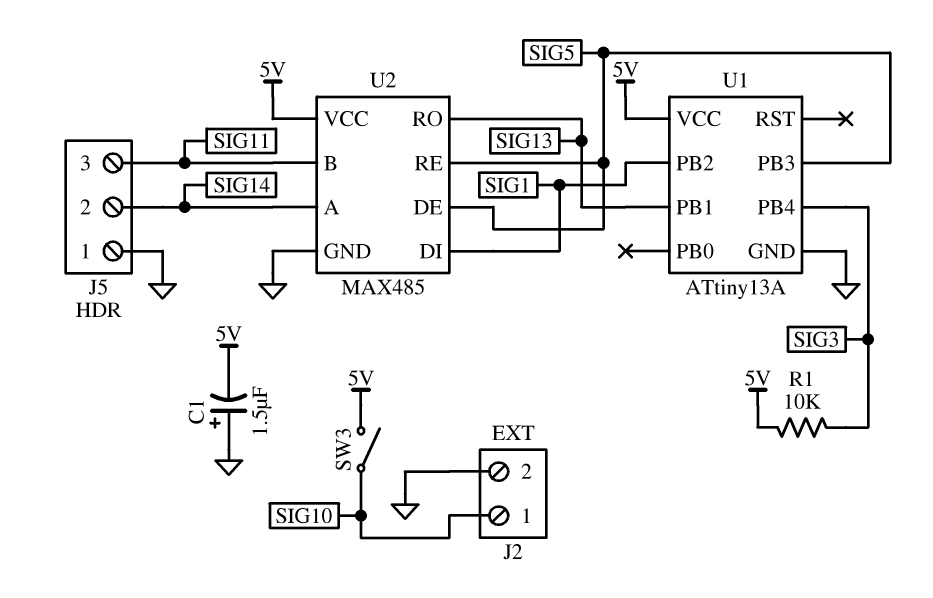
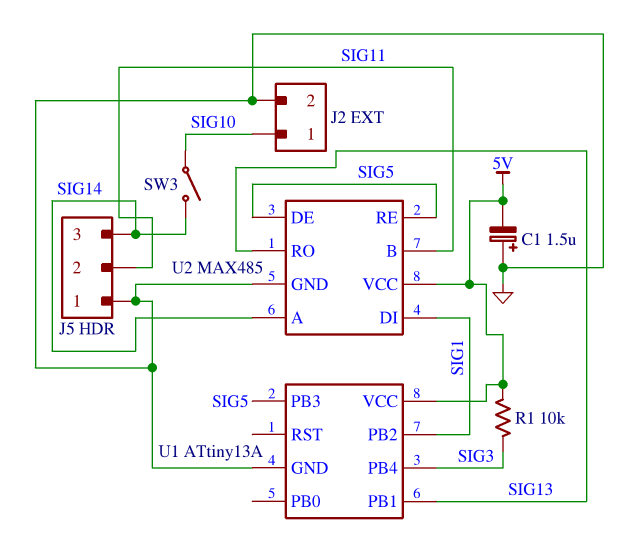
J5 pin 2: SIG14 -> SIG11
J5 pin 3: SIG11 -> SIG14
SW3: switch (5V, SIG10) -> switch (SIG10, SIG14)

